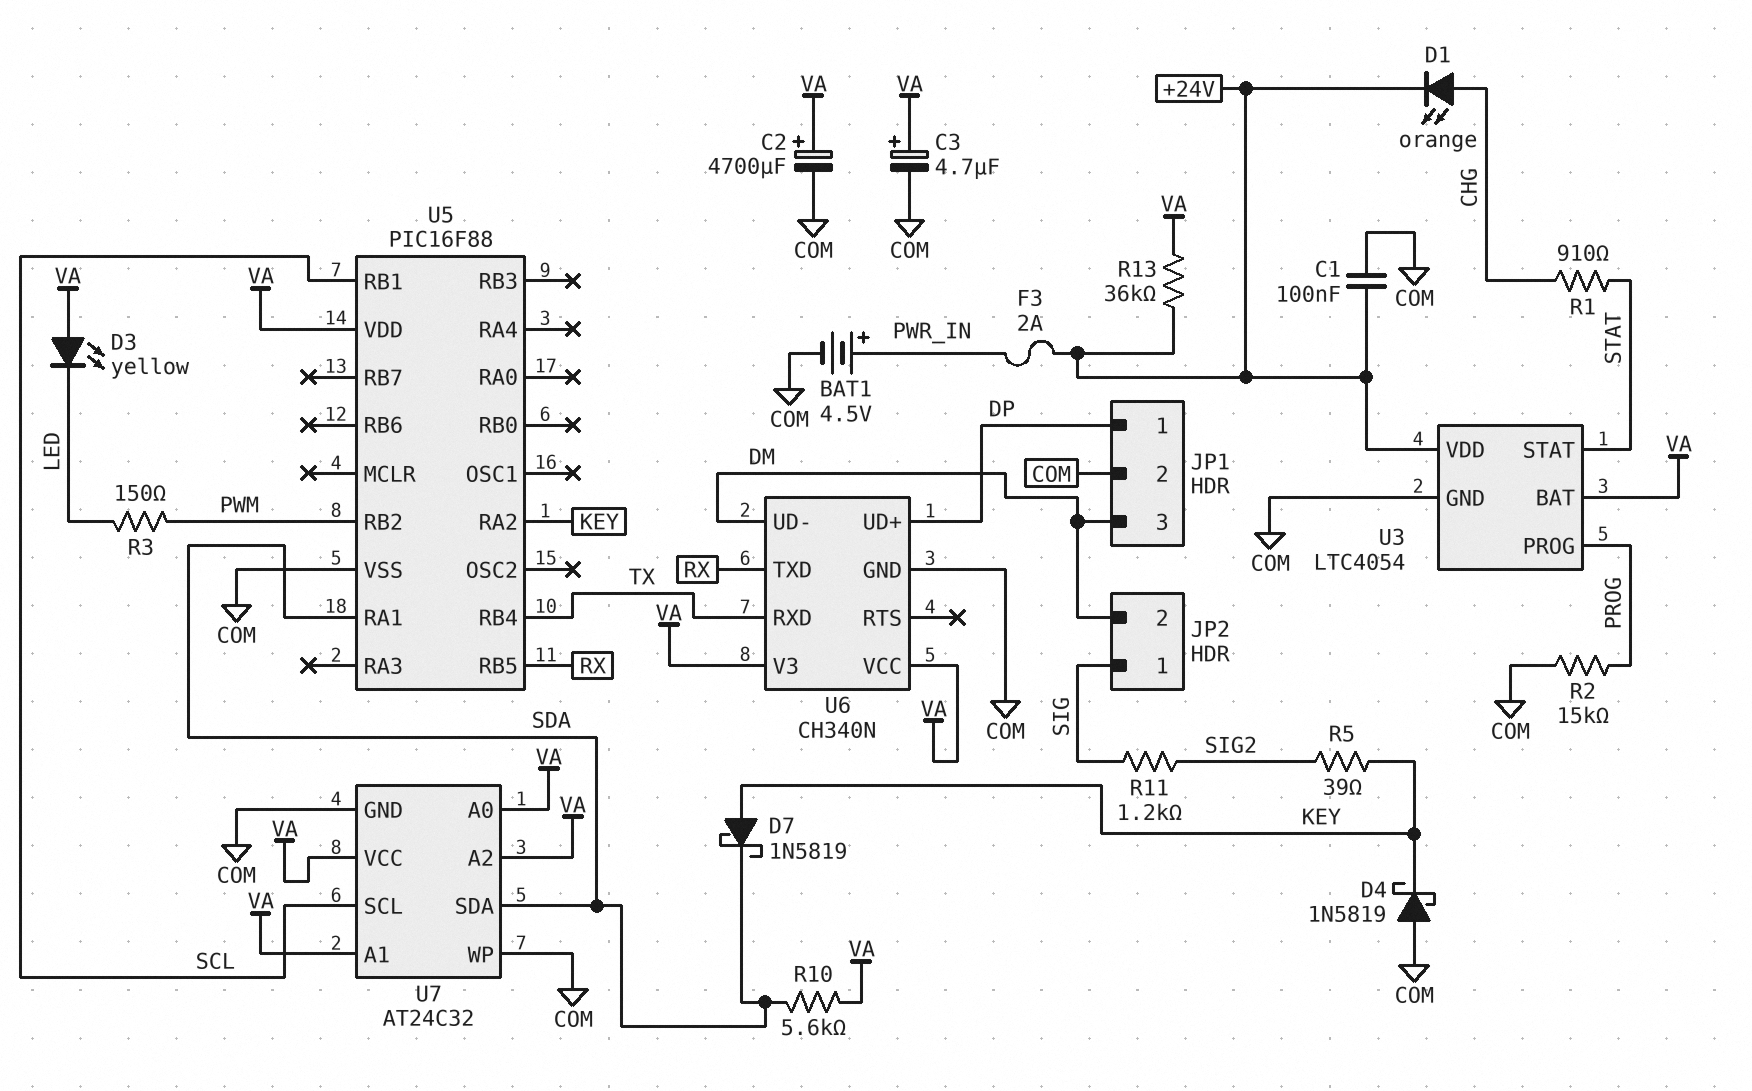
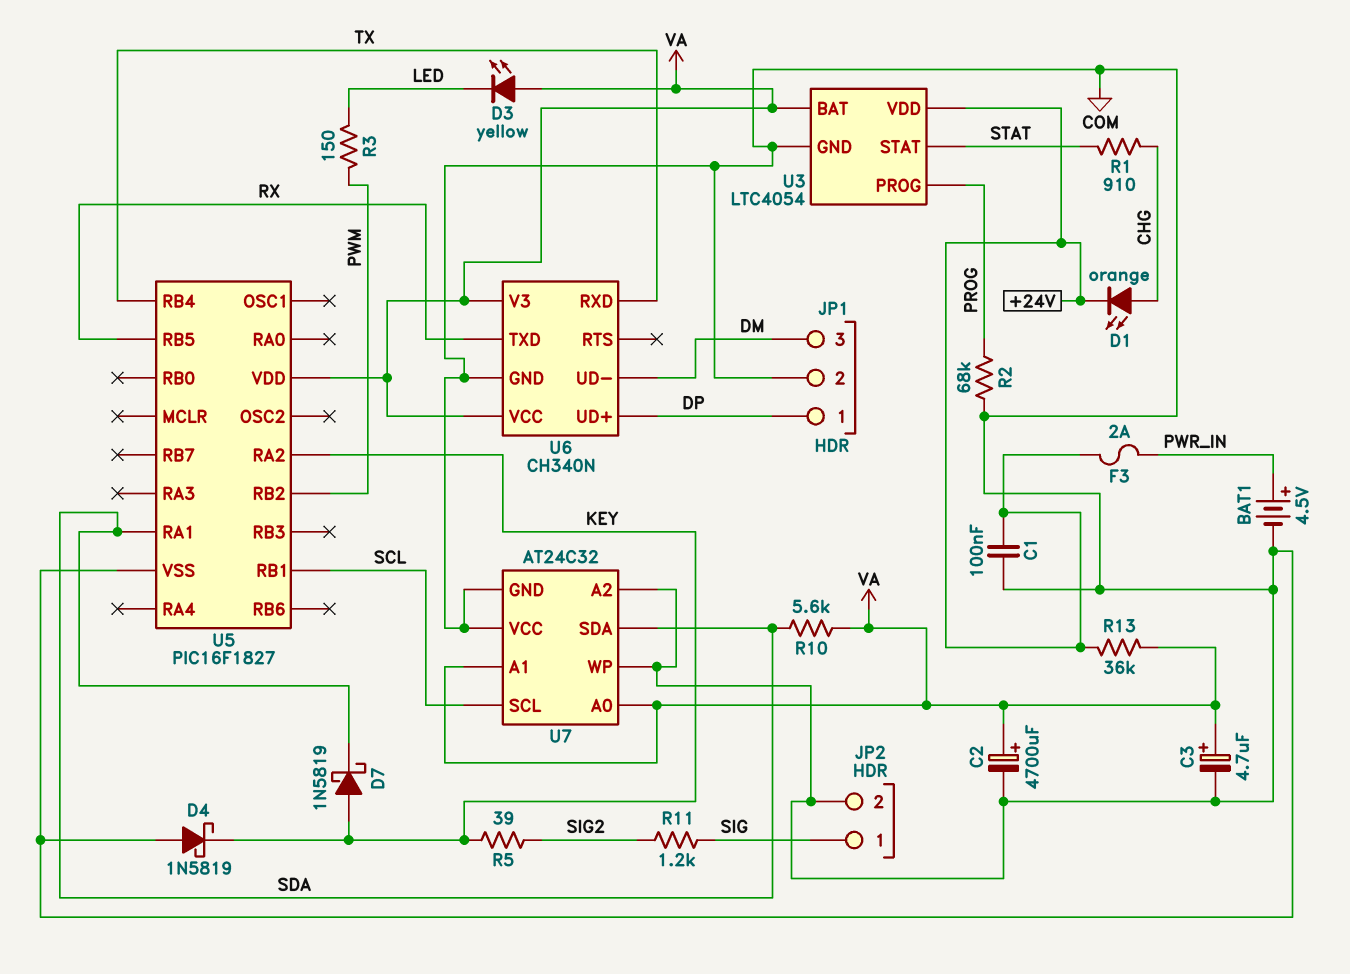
JP2 pin 2: DM -> COM
R2: 15k (COM, PROG) -> 68k (COM, PROG)
U5: PIC16F88 -> PIC16F1827
U7 pin A2: VA -> COM
U7 pin VCC: VA -> COM

